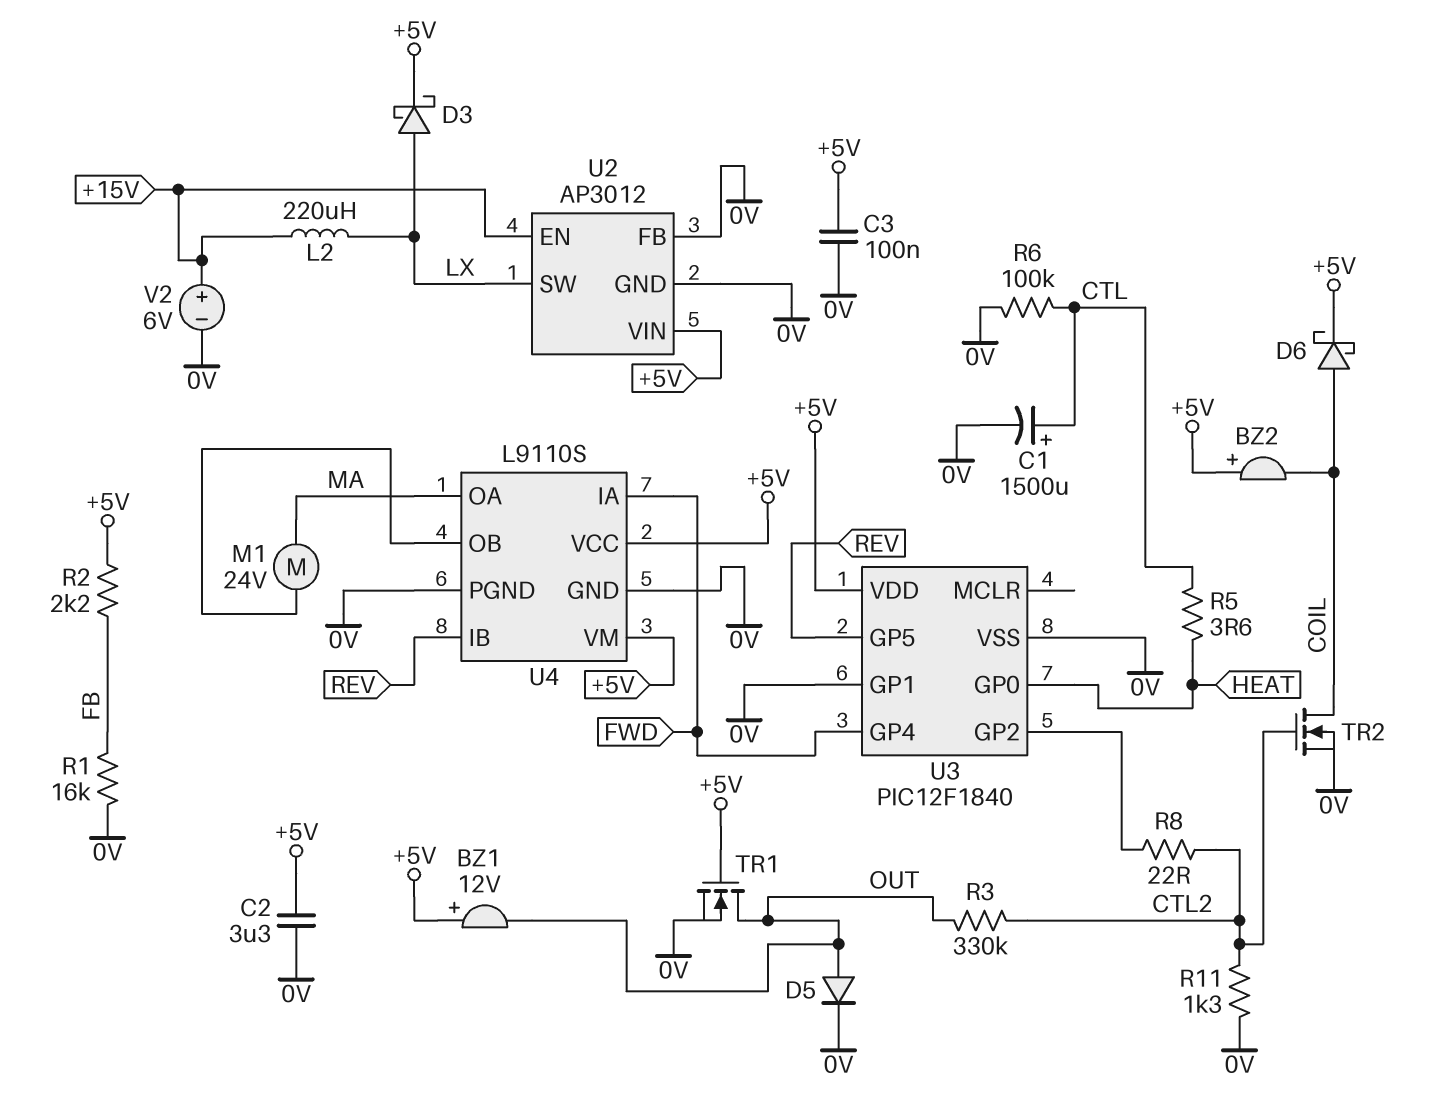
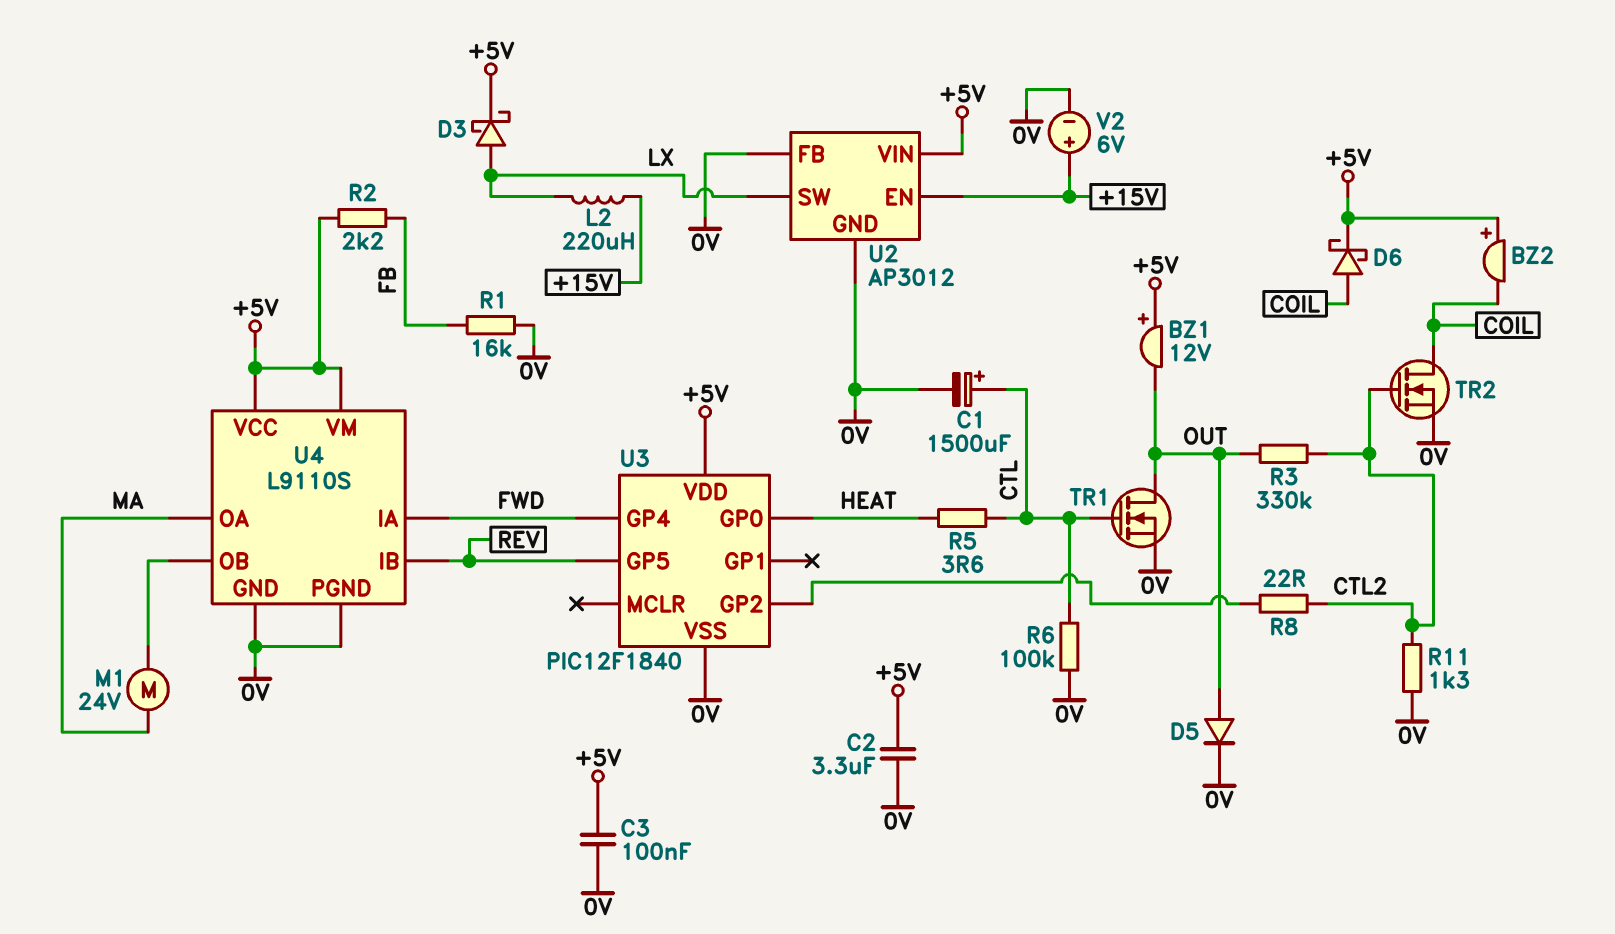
TR1: NMOS (G +5V, D OUT, S 0V) -> NMOS (G CTL, D OUT, S 0V)
U3 pin GP1: 0V -> none

